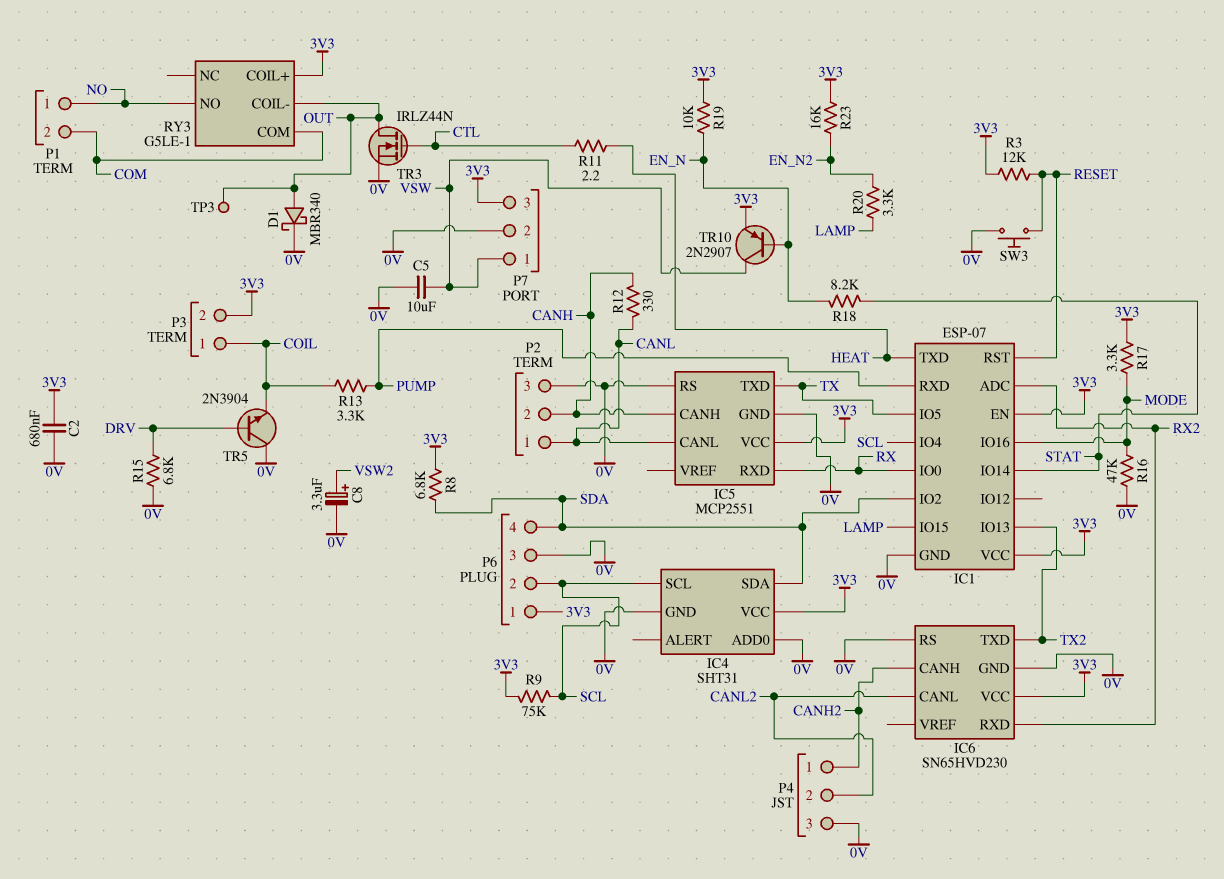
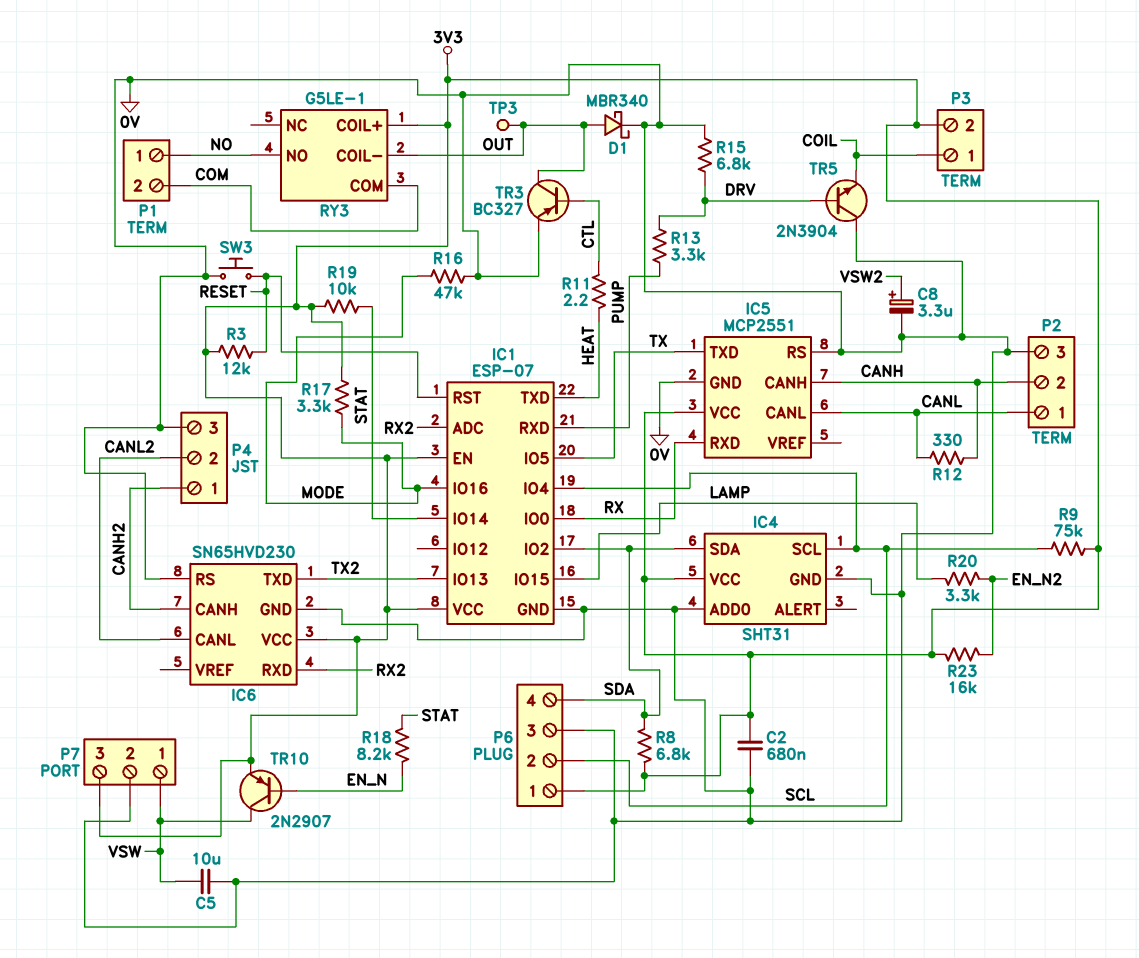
R13: 3.3k (COIL, PUMP) -> 3.3k (DRV, PUMP)
R19: 10k (3V3, EN_N) -> 10k (3V3, STAT)
TR3: NMOS IRLZ44N (G CTL, D OUT, S 0V) -> PNP BC327 (B CTL, C OUT, E 0V)

